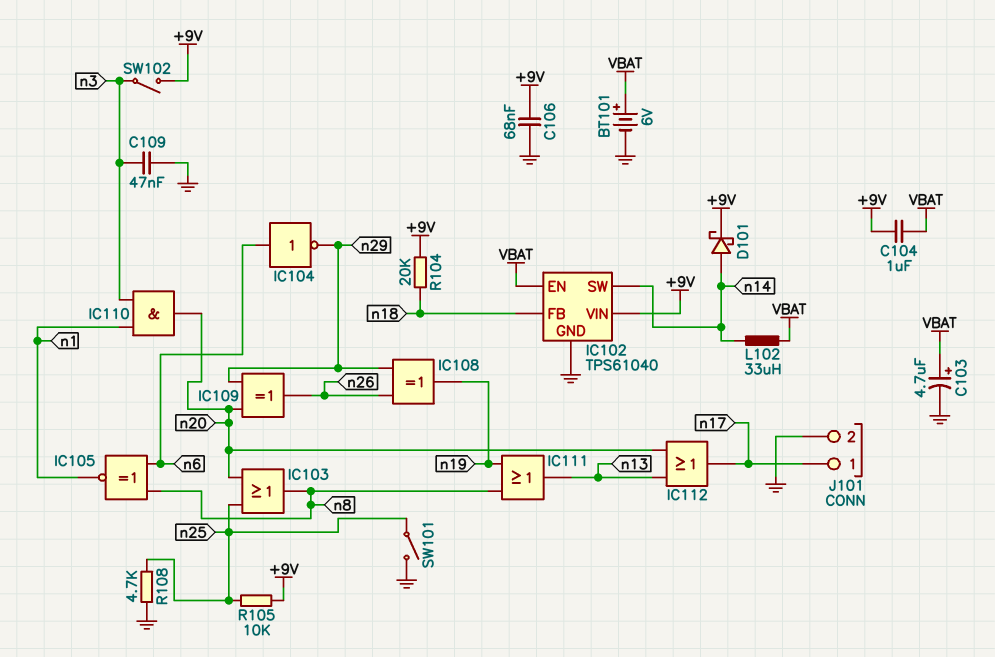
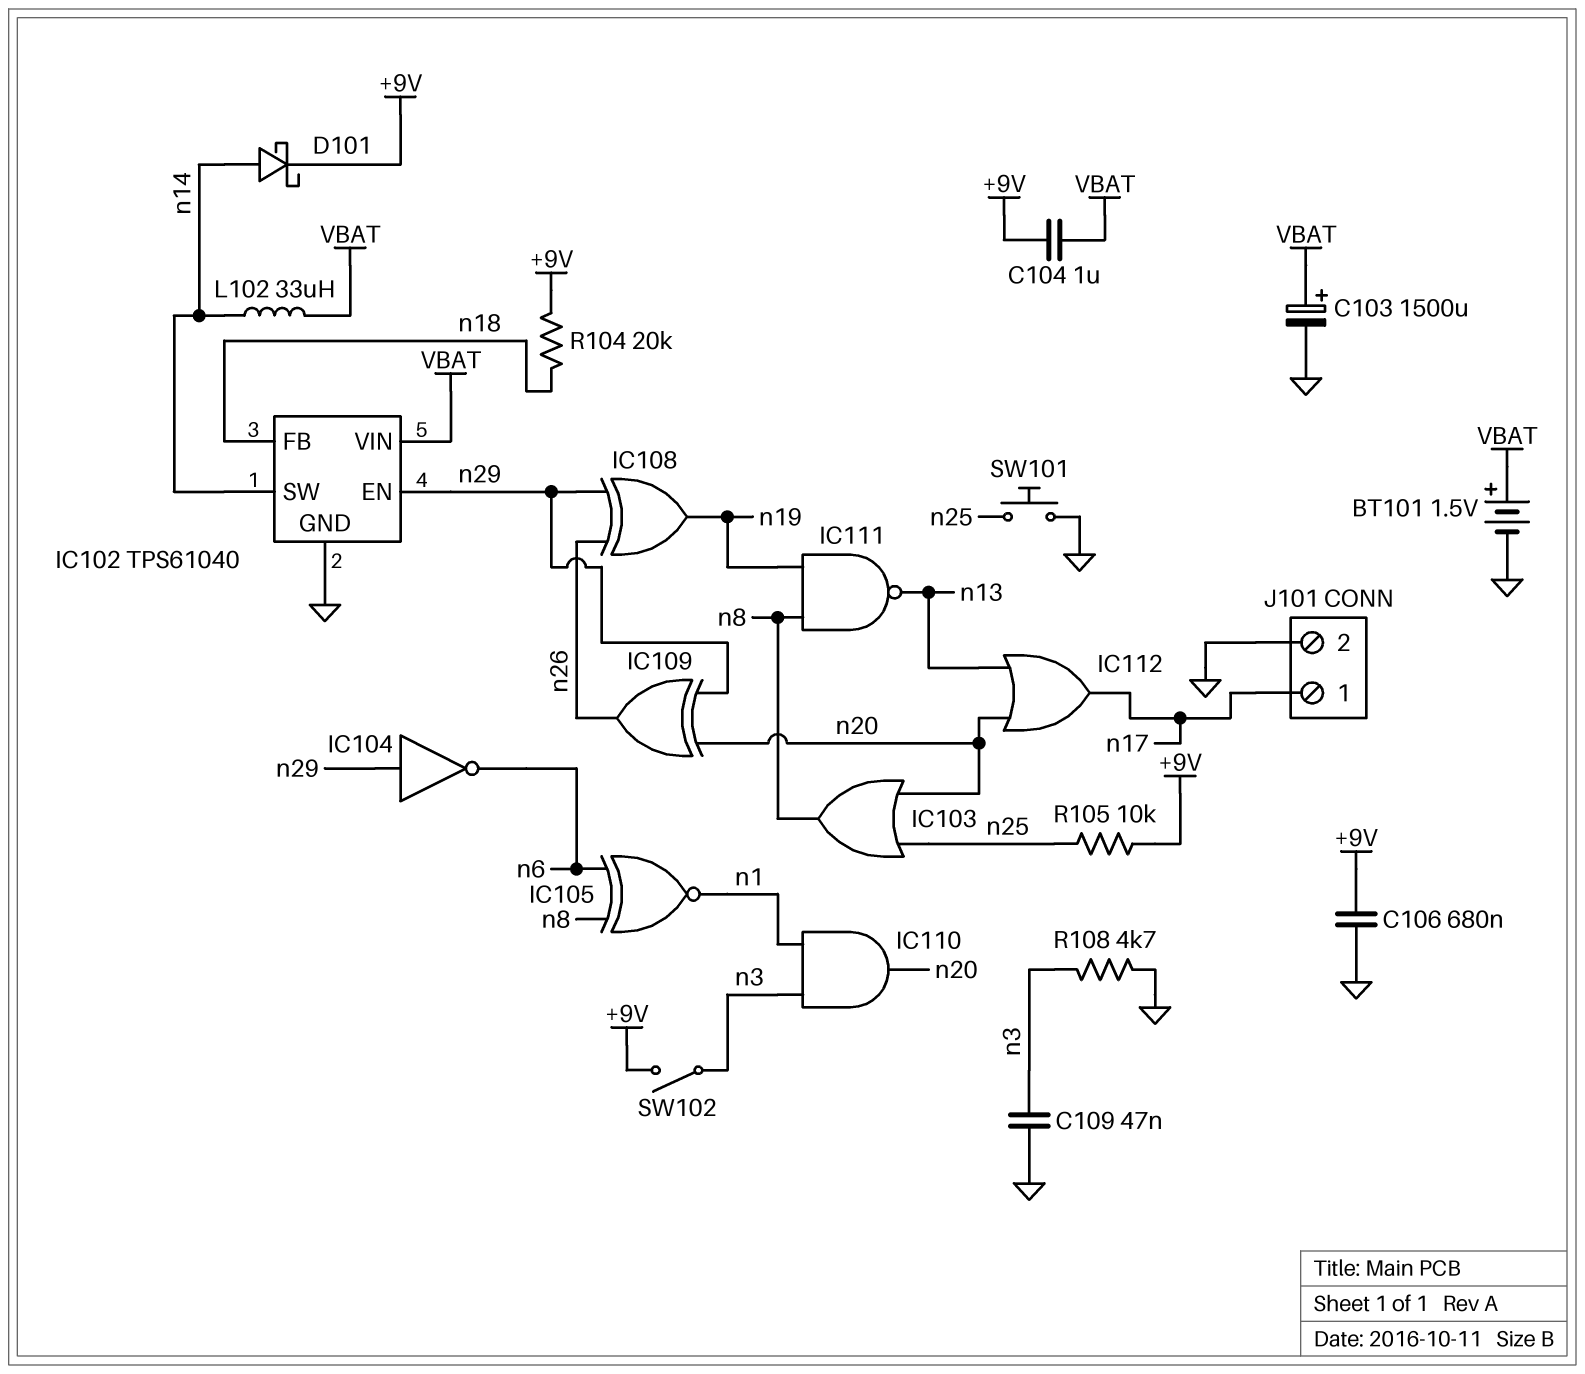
BT101: 6V (plus VBAT, minus GND) -> 1.5V (plus VBAT, minus GND)
C103: 4.7uF (plus VBAT, minus GND) -> 1500uF (plus VBAT, minus GND)
C106: 68nF (+9V, GND) -> 680nF (+9V, GND)
IC102 pin EN: VBAT -> n29
IC102 pin VIN: +9V -> VBAT
IC104: NOT (in n6, out n29) -> NOT (in n29, out n6)
IC111: OR (in n8, in n19, out n13) -> NAND (in n8, in n19, out n13)
R108: 4.7k (GND, n25) -> 4.7k (GND, n3)
SW101: switch (GND, n25) -> button (GND, n25)

